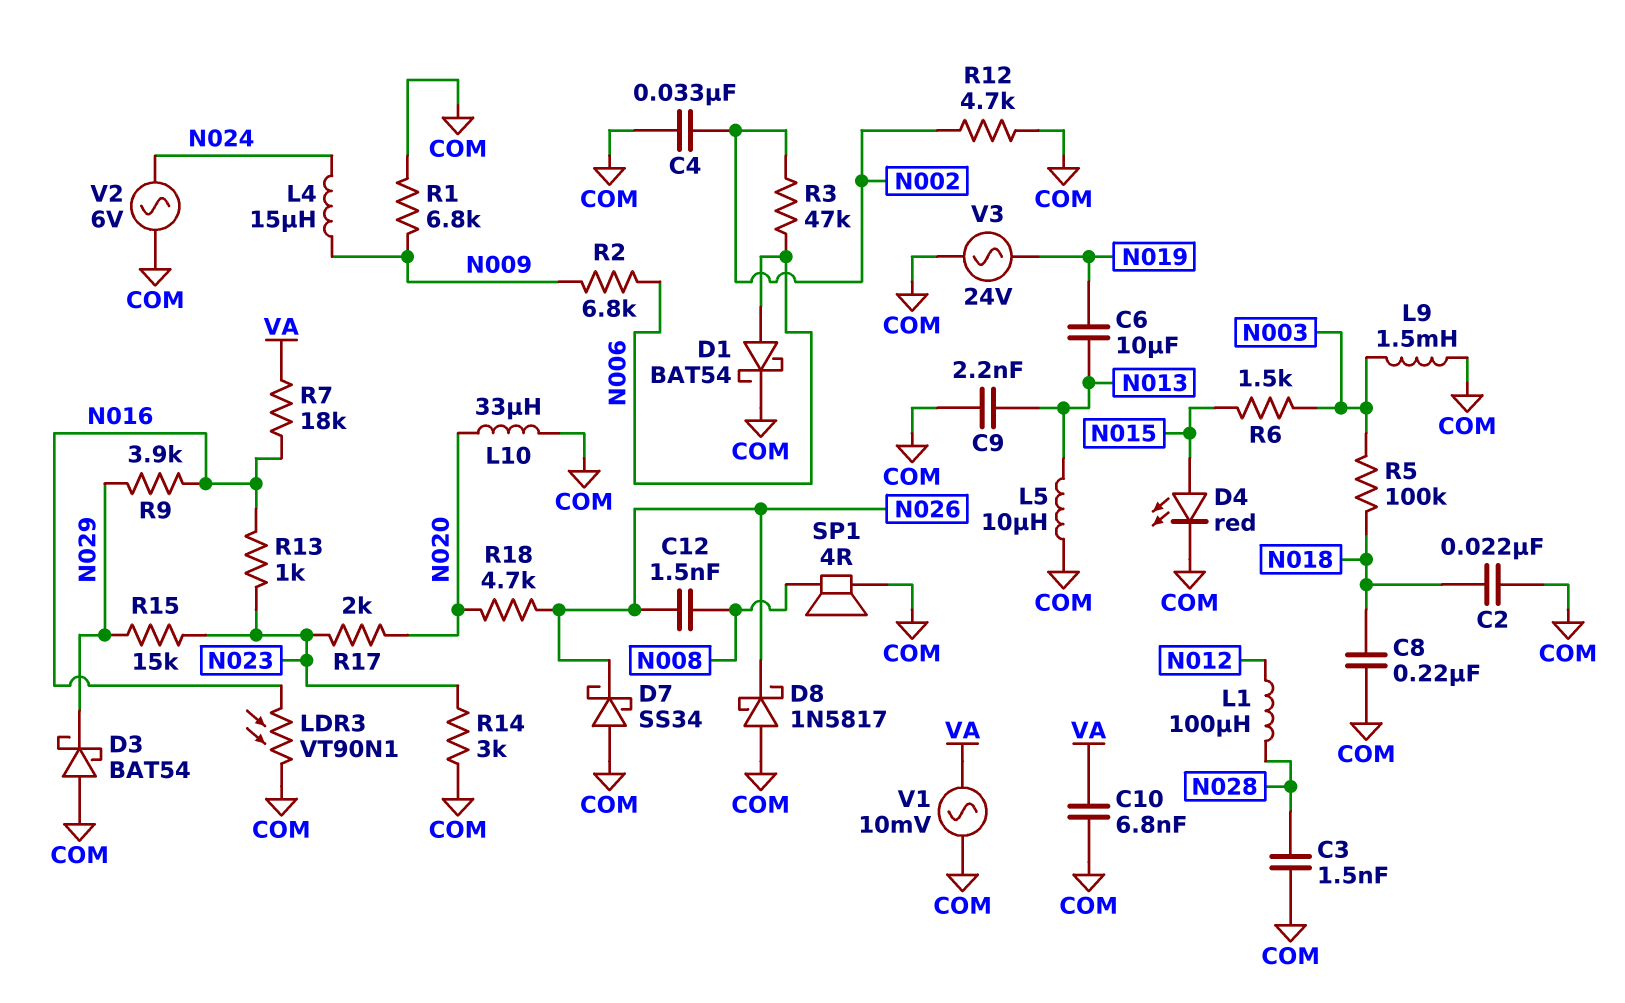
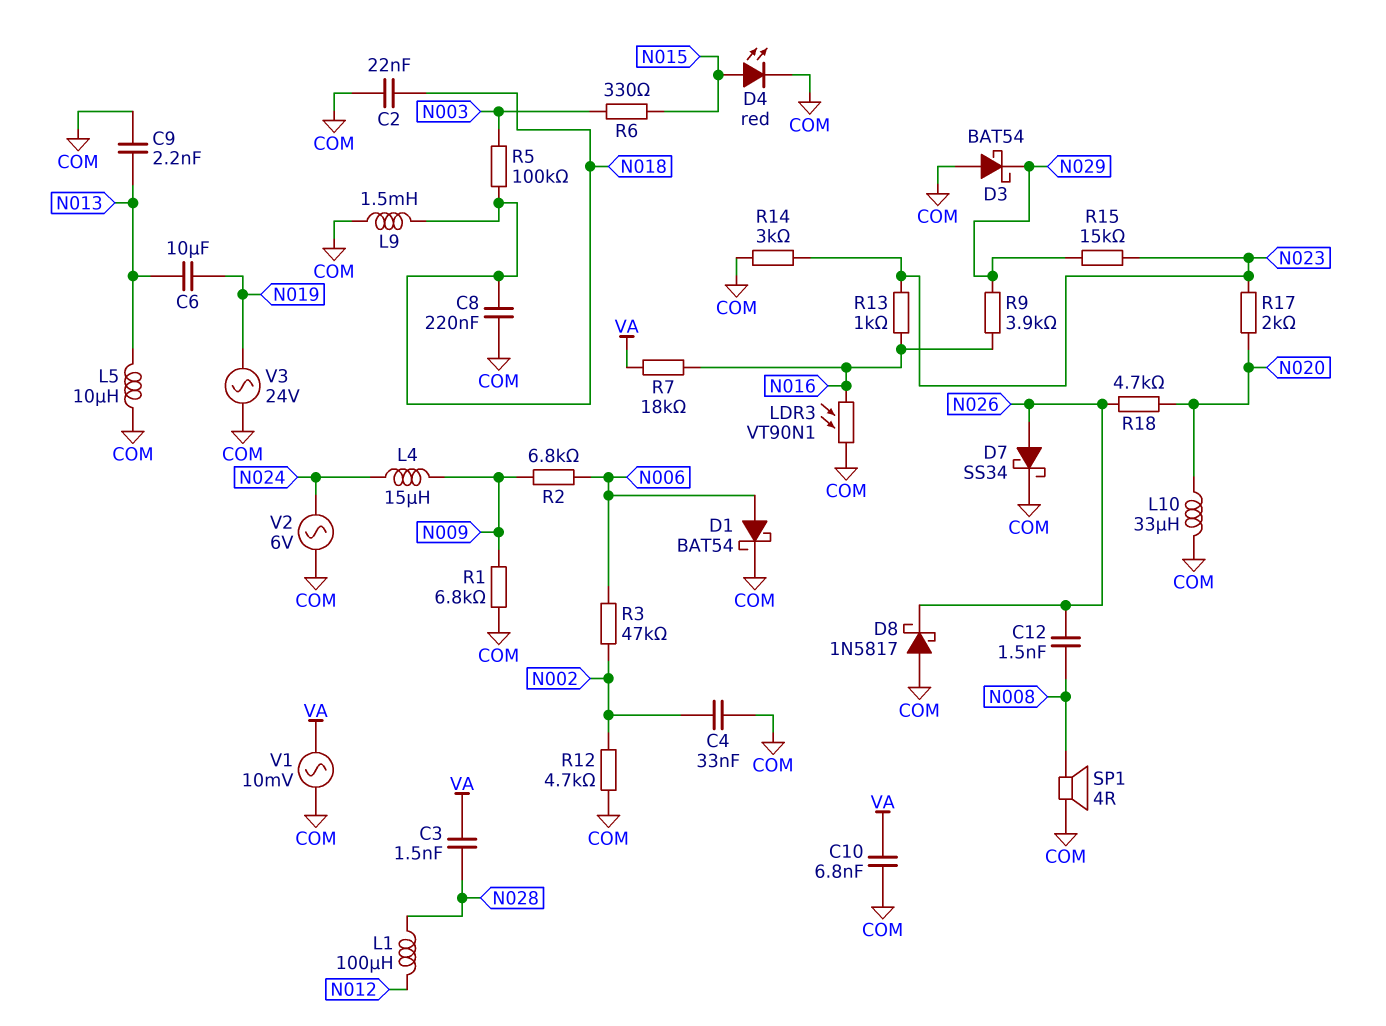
C3: 1.5nF (COM, N028) -> 1.5nF (N028, VA)
D7: schottky SS34 (A COM, K N026) -> schottky SS34 (A N026, K COM)
L9: 1.5mH (COM, N003) -> 1.5mH (COM, N018)
R6: 1.5k (N003, N015) -> 330 (N003, N015)

